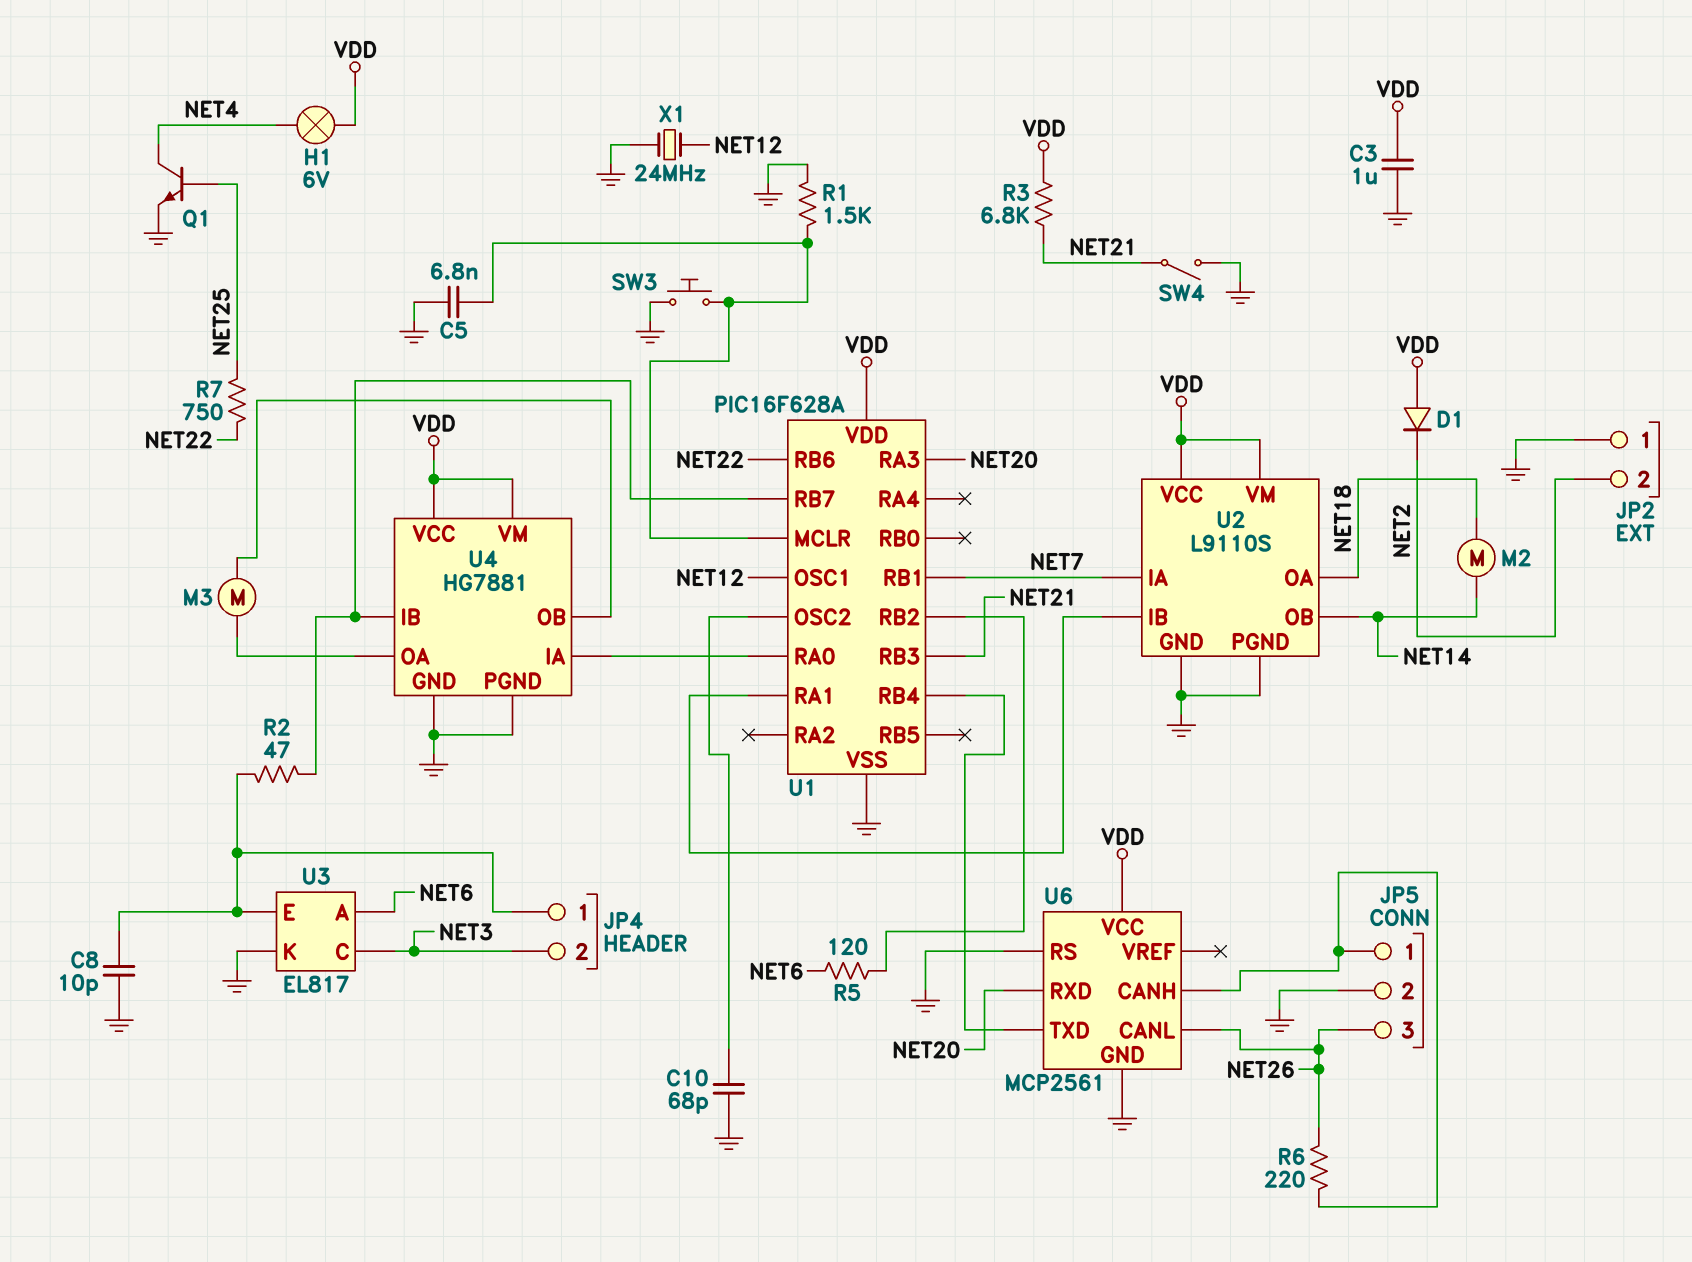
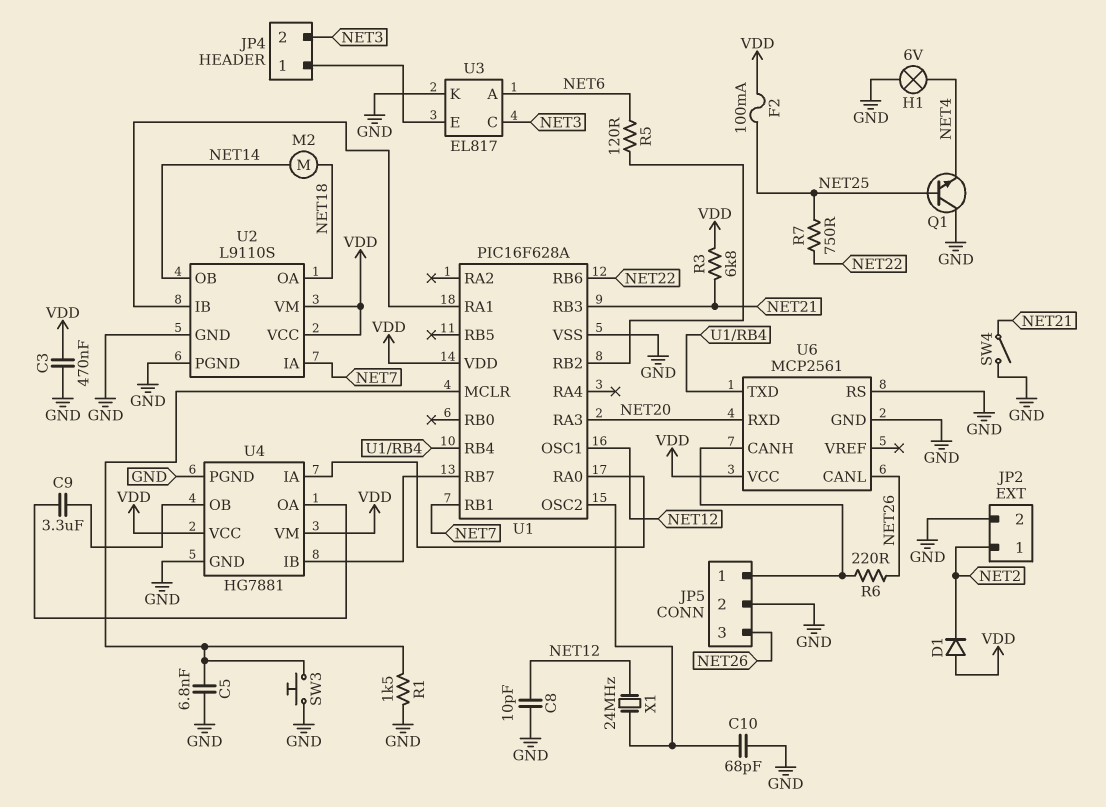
C3: 1uF (GND, VDD) -> 470nF (GND, VDD)
C8: 10pF (GND, JP4/1) -> 10pF (GND, NET12)
C9: none -> 3.3uF (U4/OA, U4/OB)
F2: none -> 100mA (NET25, VDD)
H1: lamp 6V (NET4, VDD) -> lamp 6V (GND, NET4)
JP2 pin 1: GND -> NET2
JP2 pin 2: NET2 -> GND
M3: motor (U4/OA, U4/OB) -> none
Q1: NPN (B NET25, C NET4, E GND) -> NPN (B NET25, C GND, E NET4)
R2: 47 (JP4/1, U1/RB7) -> none
X1: 24MHz (GND, NET12) -> 24MHz (NET12, U1/OSC2)

